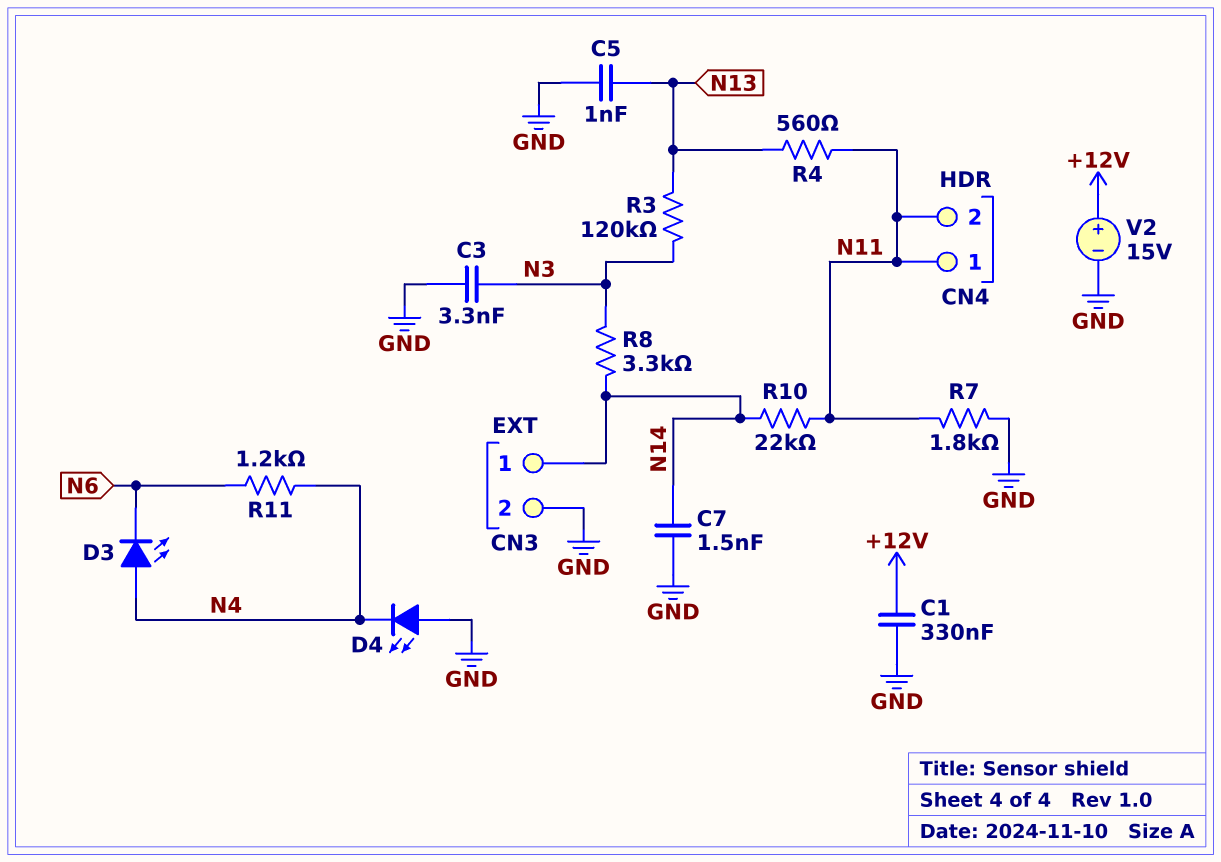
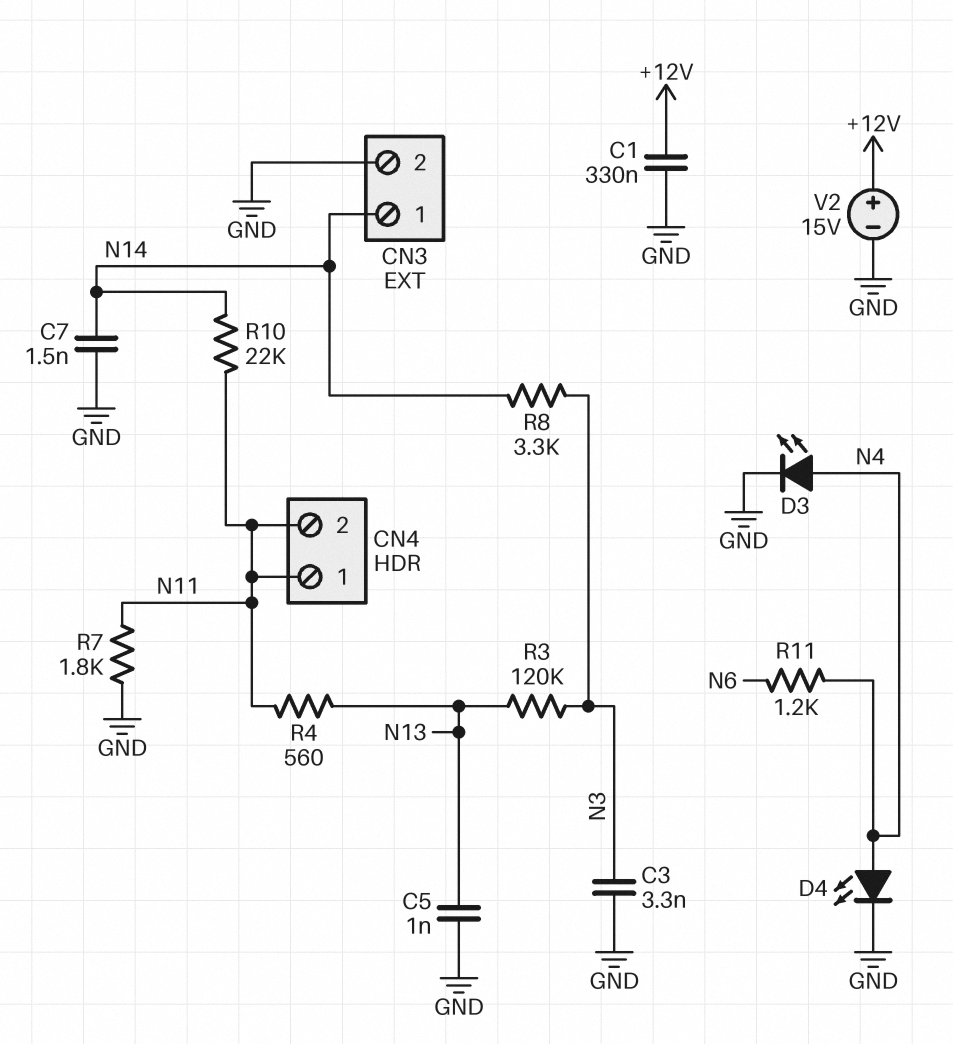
D3: LED (A N4, K N6) -> LED (A N4, K GND)
D4: LED (A GND, K N4) -> LED (A N4, K GND)

